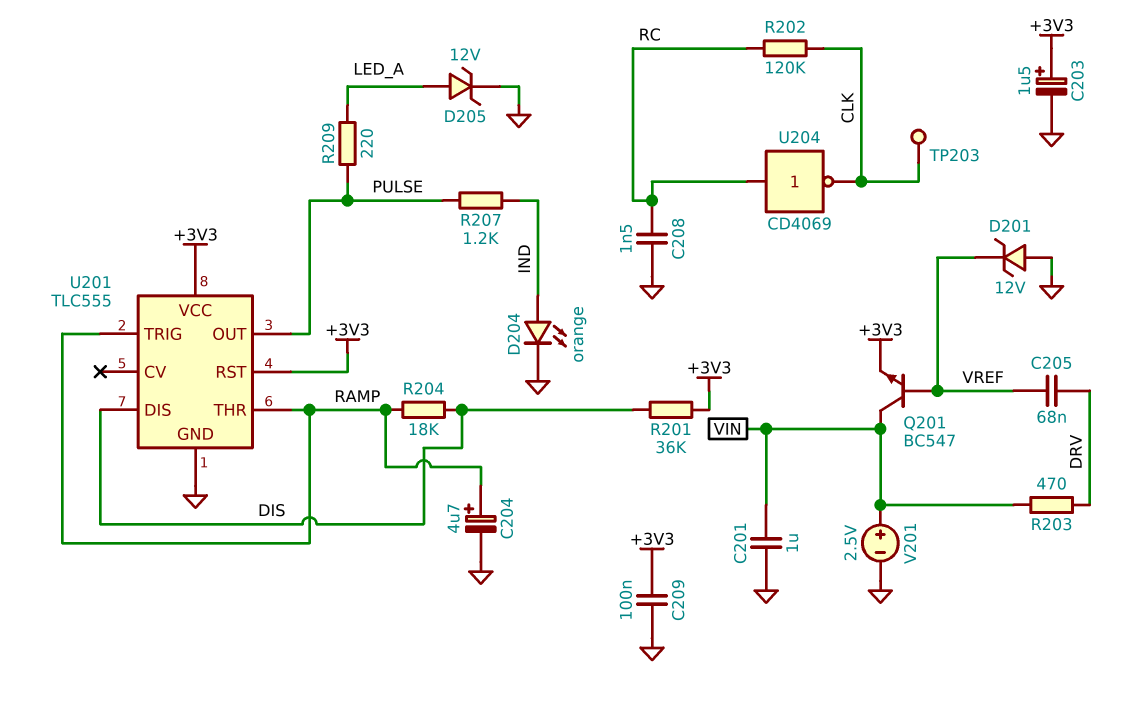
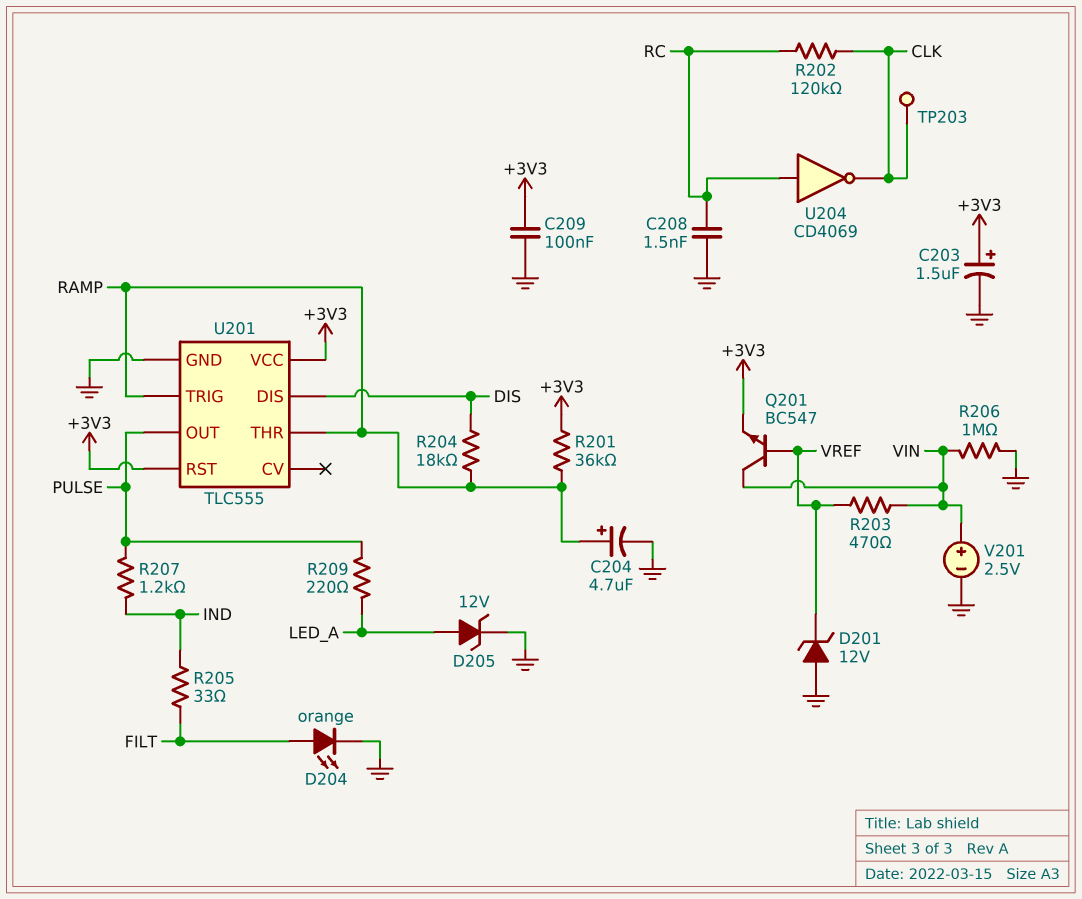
C201: 1uF (GND, VIN) -> none
C205: 68nF (DRV, VREF) -> none
D204: LED orange (A IND, K GND) -> LED orange (A FILT, K GND)
R201: 36k (+3V3, DIS) -> 36k (+3V3, RAMP)
R203: 470 (DRV, VIN) -> 470 (VIN, VREF)
R205: none -> 33 (FILT, IND)
R206: none -> 1M (GND, VIN)

